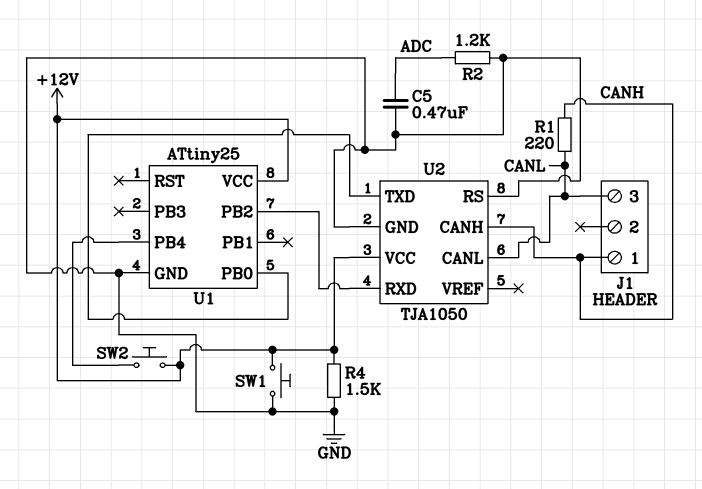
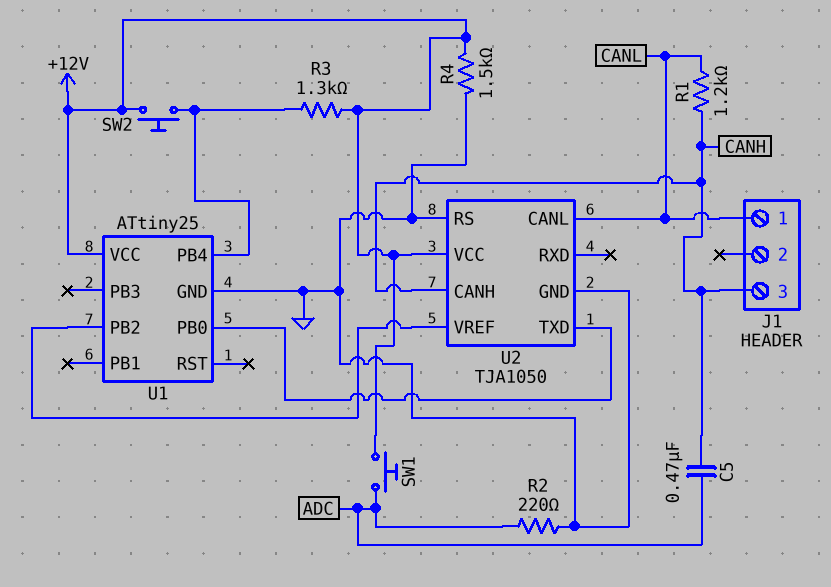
C5: 470nF (ADC, GND) -> 470nF (ADC, CANH)
J1 pin 1: CANH -> CANL
J1 pin 3: CANL -> CANH
R1: 220 (CANH, CANL) -> 1.2k (CANH, CANL)
R2: 1.2k (ADC, GND) -> 220 (ADC, GND)
R3: none -> 1.3k (+12V, U1/PB4)
SW1: button (+12V, GND) -> button (+12V, ADC)
U2 pin RXD: U1/PB2 -> none
U2 pin VREF: none -> U1/PB2

